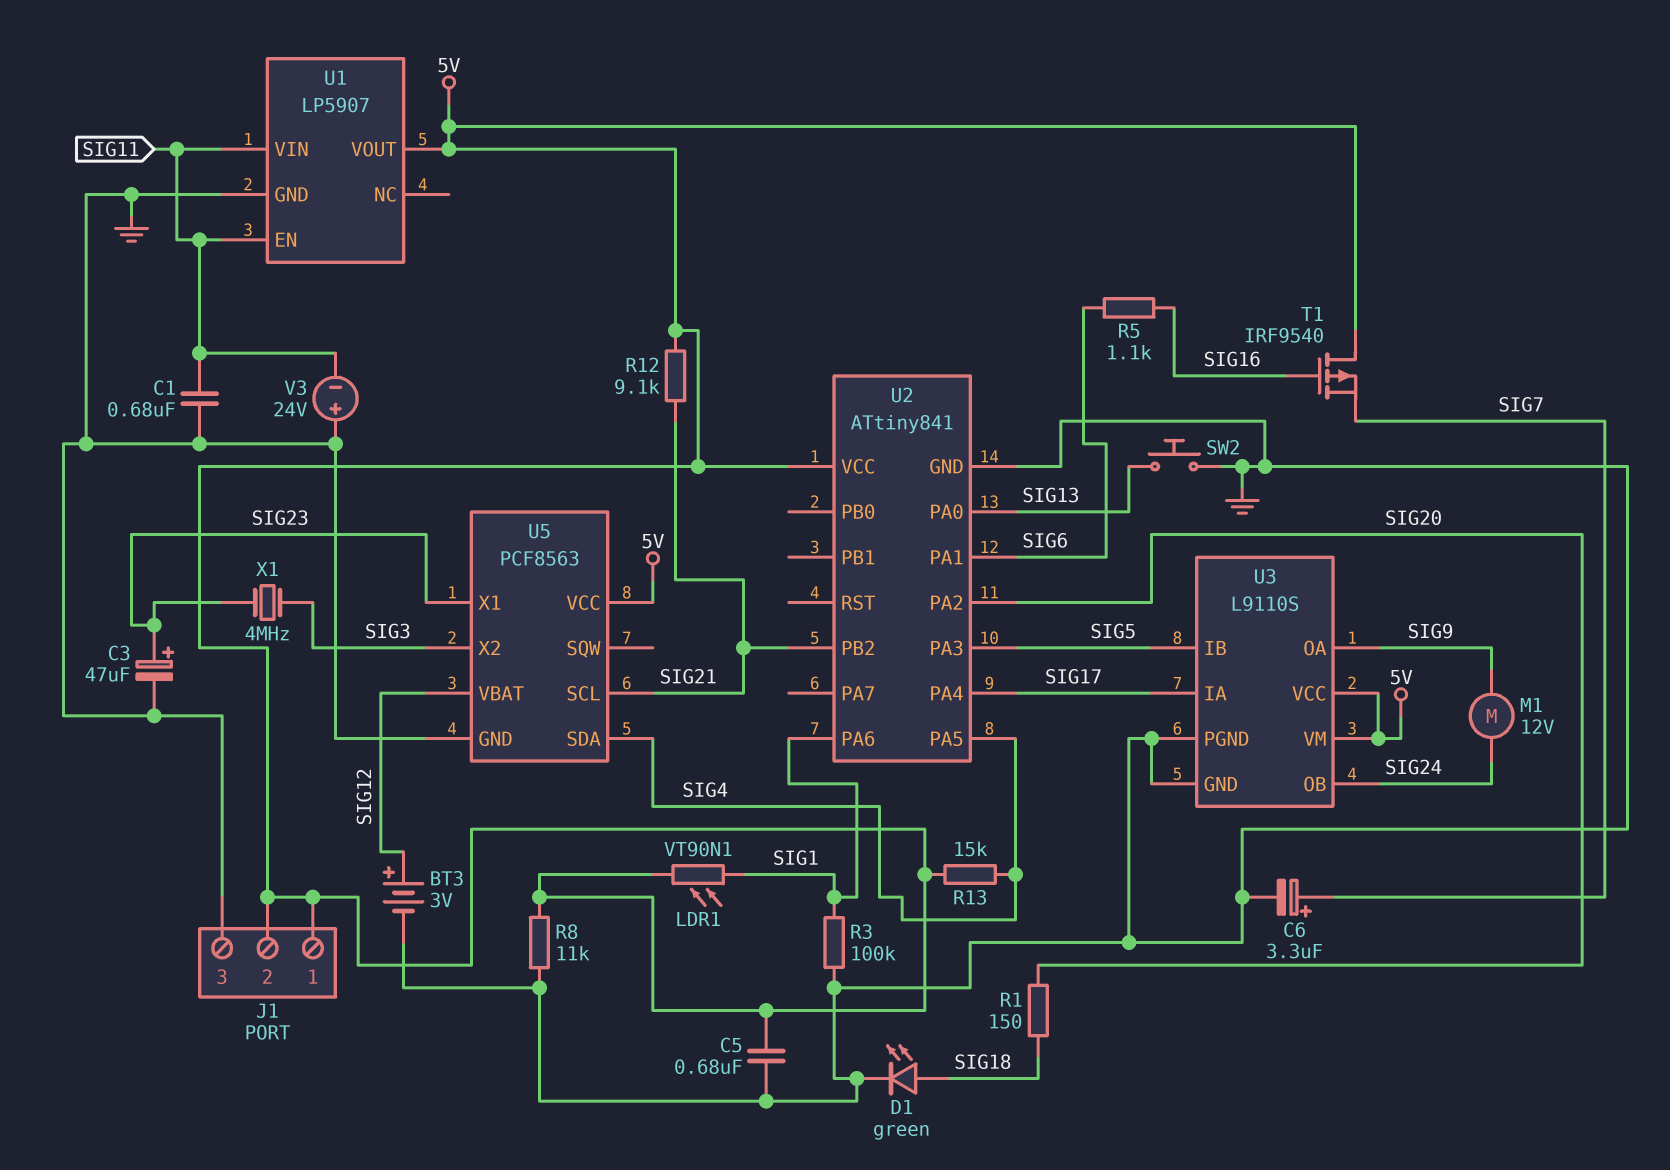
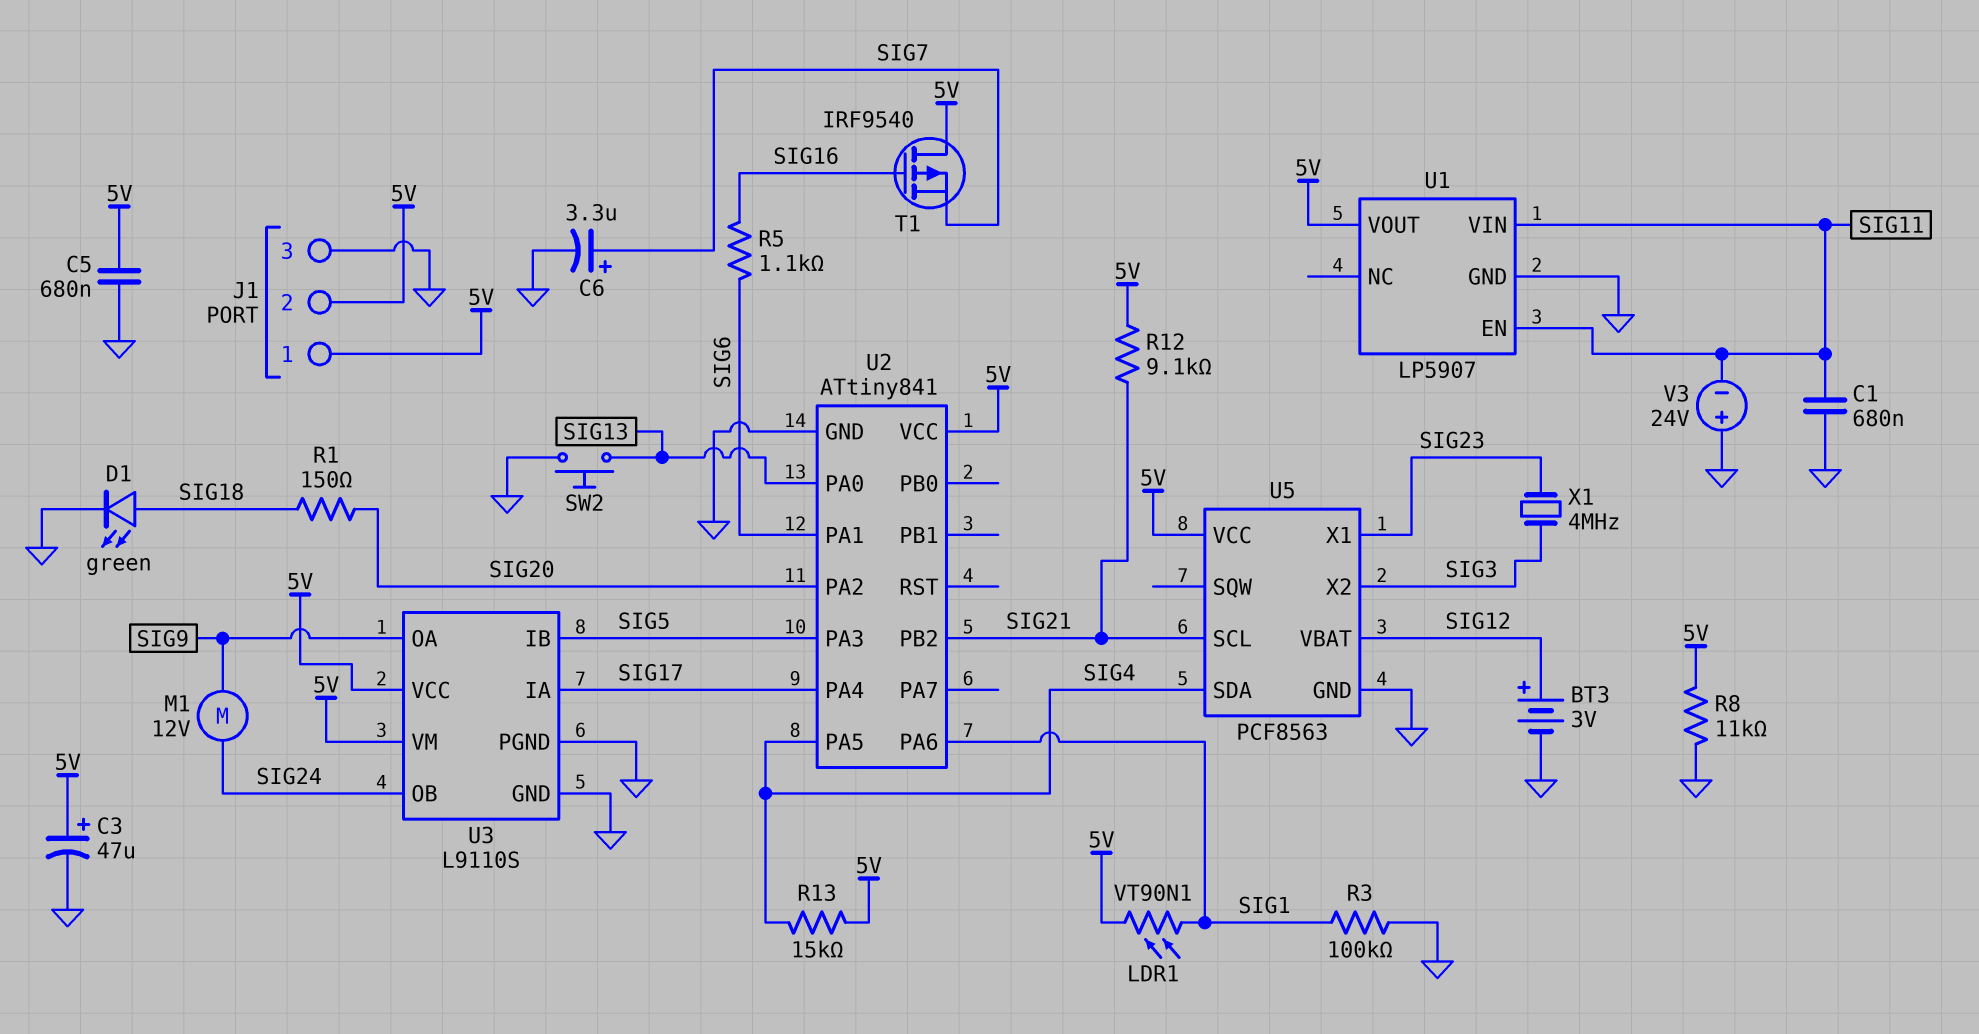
C3: 47uF (plus SIG23, minus GND) -> 47uF (plus 5V, minus GND)

